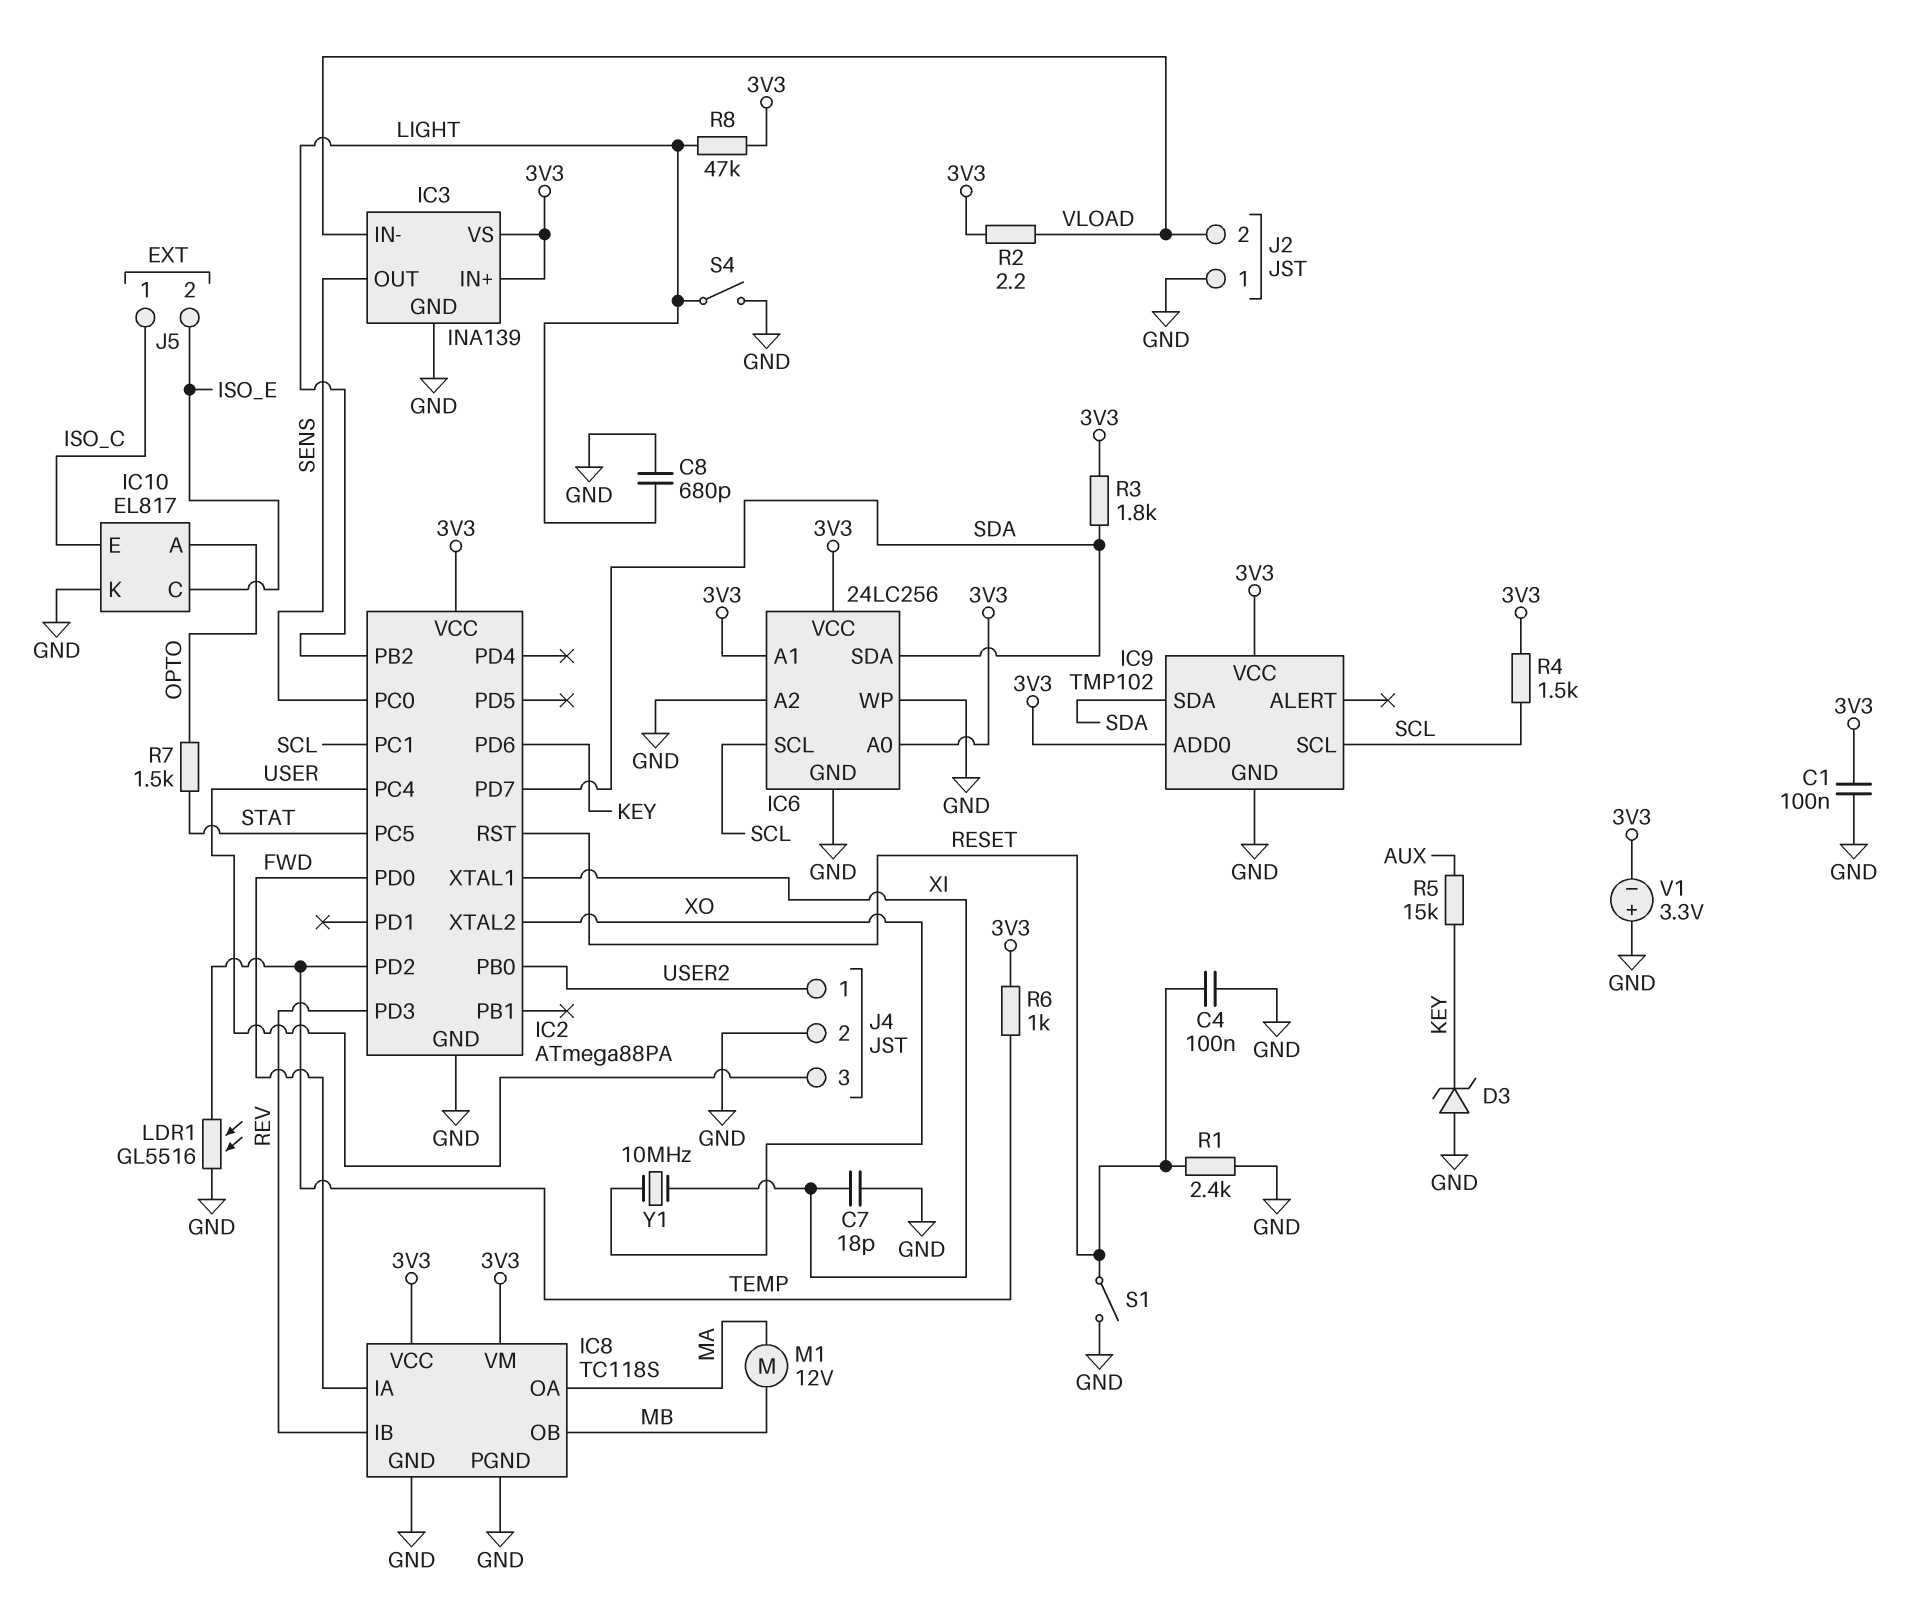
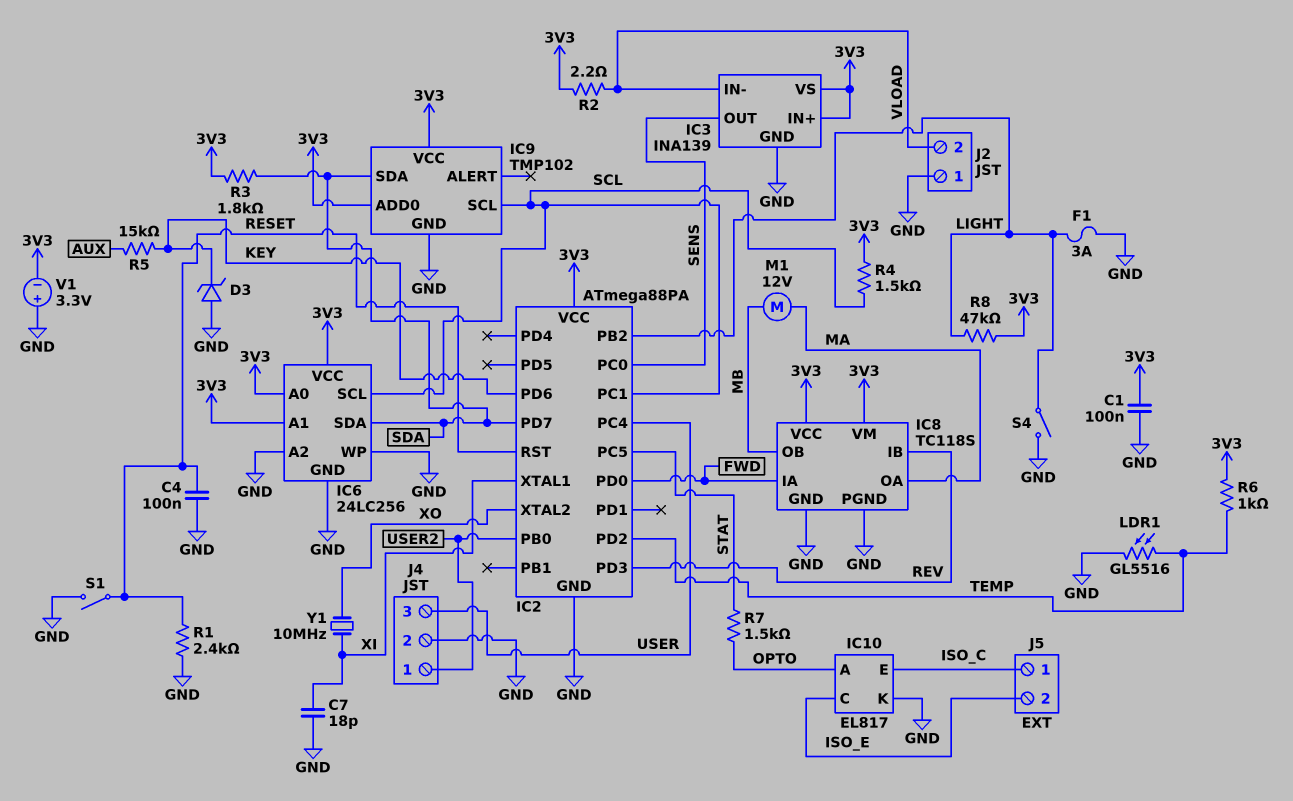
C8: 680pF (GND, LIGHT) -> none
F1: none -> 3A (GND, LIGHT)

